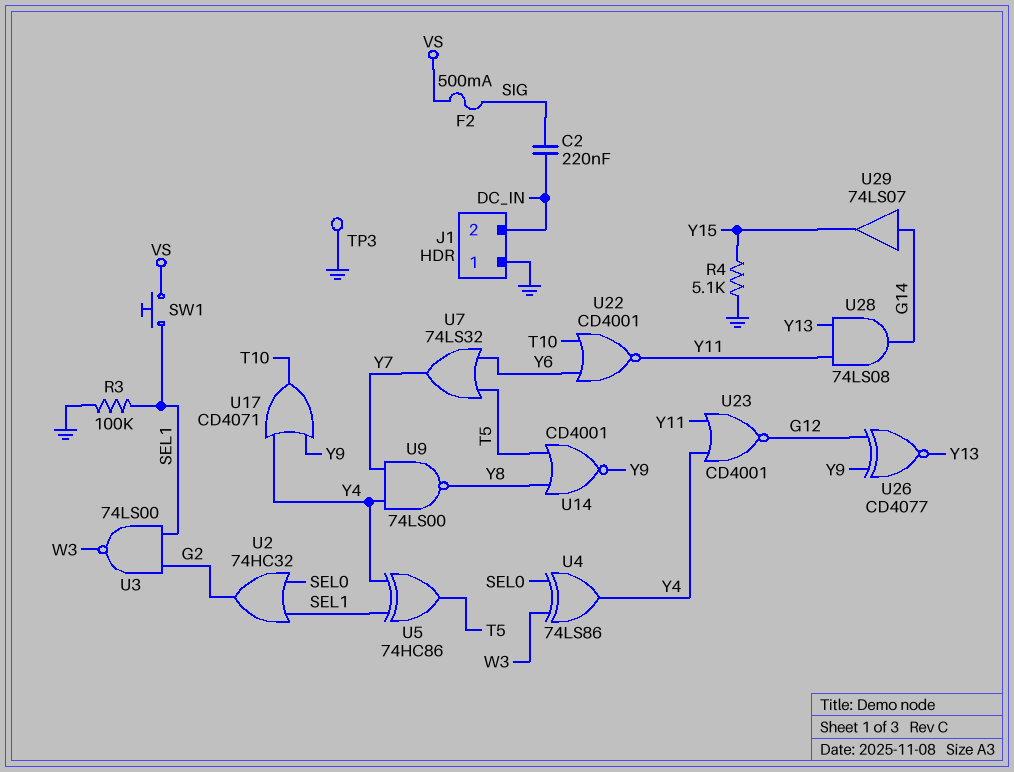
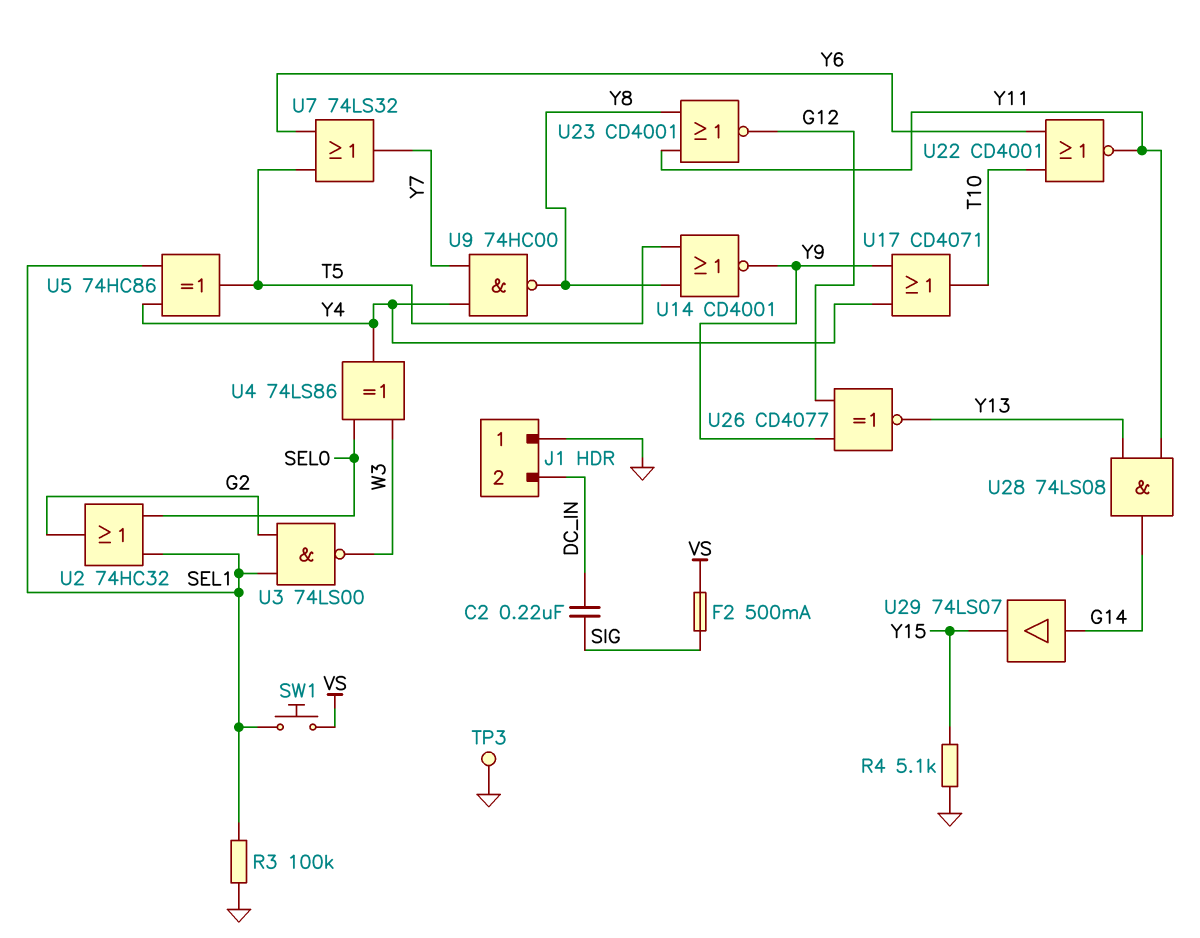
U9: NAND 74LS00 (in Y4, in Y7, out Y8) -> NAND 74HC00 (in Y4, in Y7, out Y8)
U23: NOR CD4001 (in Y4, in Y11, out G12) -> NOR CD4001 (in Y8, in Y11, out G12)

